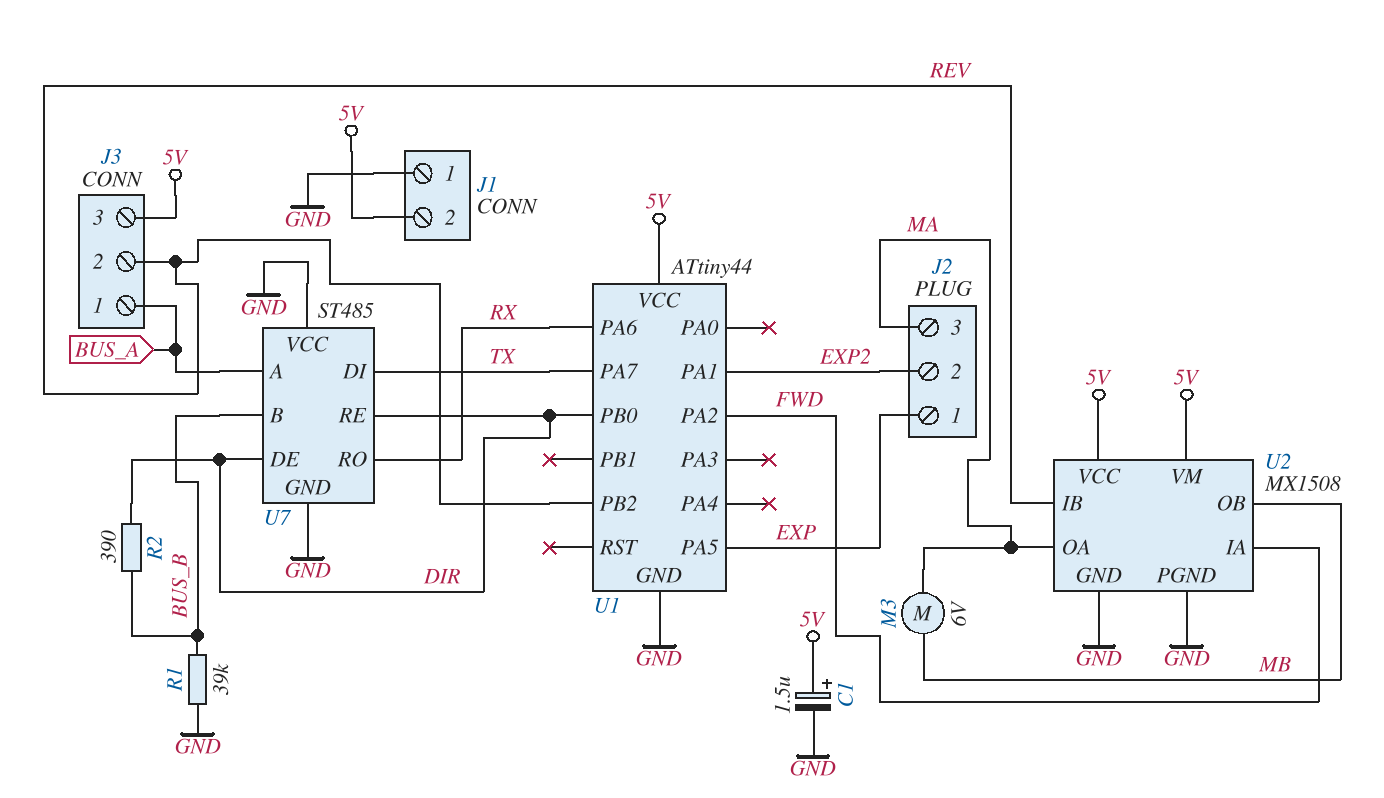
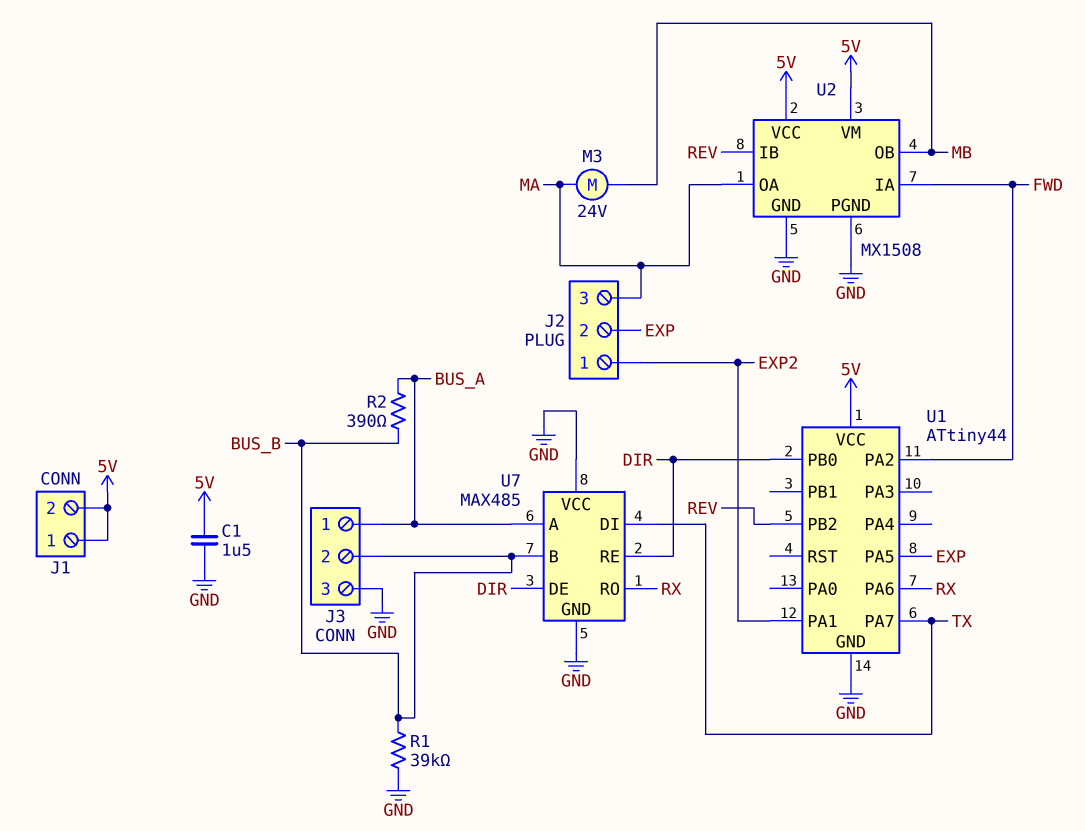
C1: 1.5uF (plus 5V, minus GND) -> 1.5uF (5V, GND)
J1 pin 1: GND -> 5V
J2 pin 1: EXP -> EXP2
J2 pin 2: EXP2 -> EXP
J3 pin 2: REV -> BUS_B
J3 pin 3: 5V -> GND
M3: motor 6V (MA, MB) -> motor 24V (MA, MB)
R2: 390 (BUS_B, DIR) -> 390 (BUS_A, BUS_B)
U7: ST485 -> MAX485

